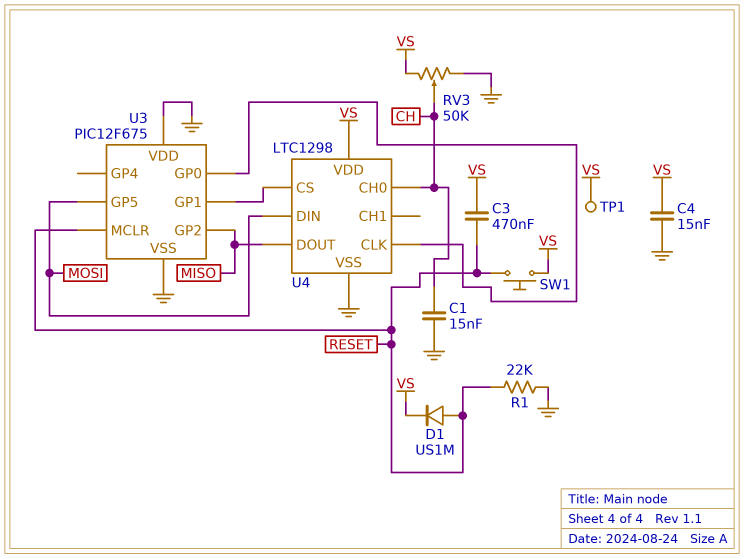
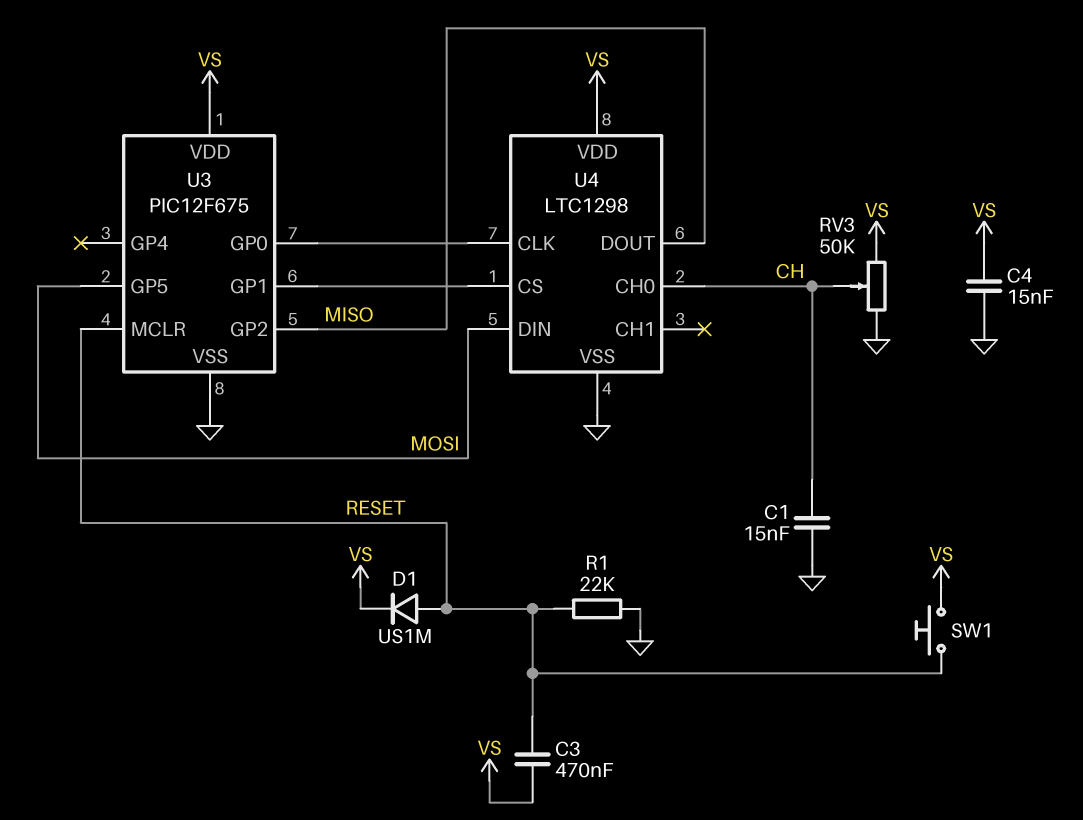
TP1: test point (VS) -> none
U3 pin VDD: GND -> VS

